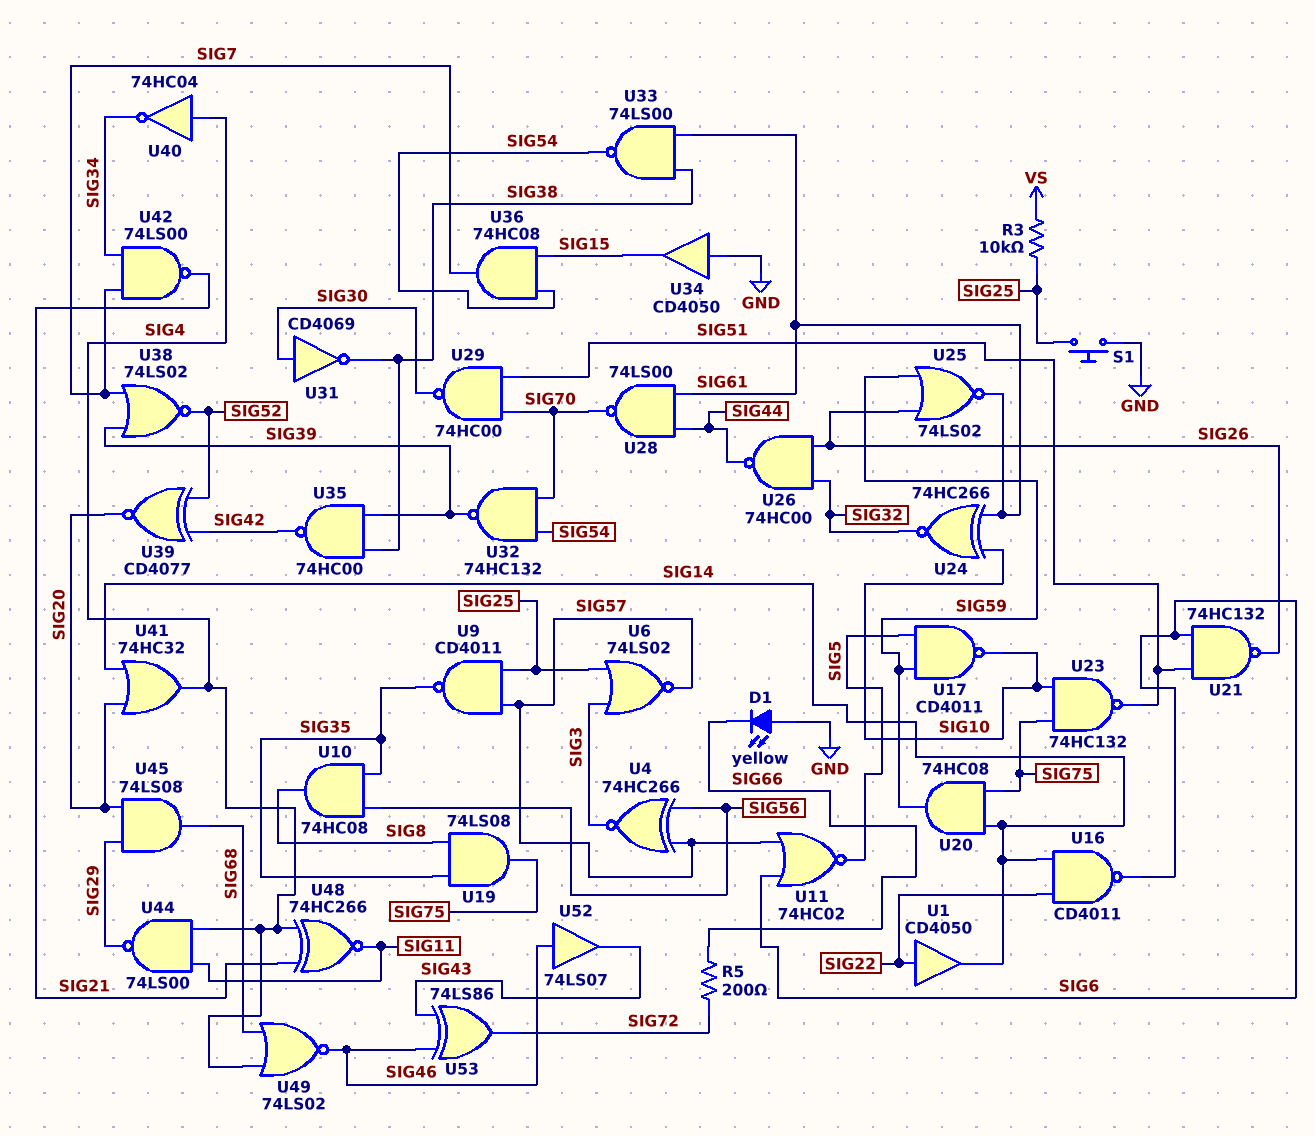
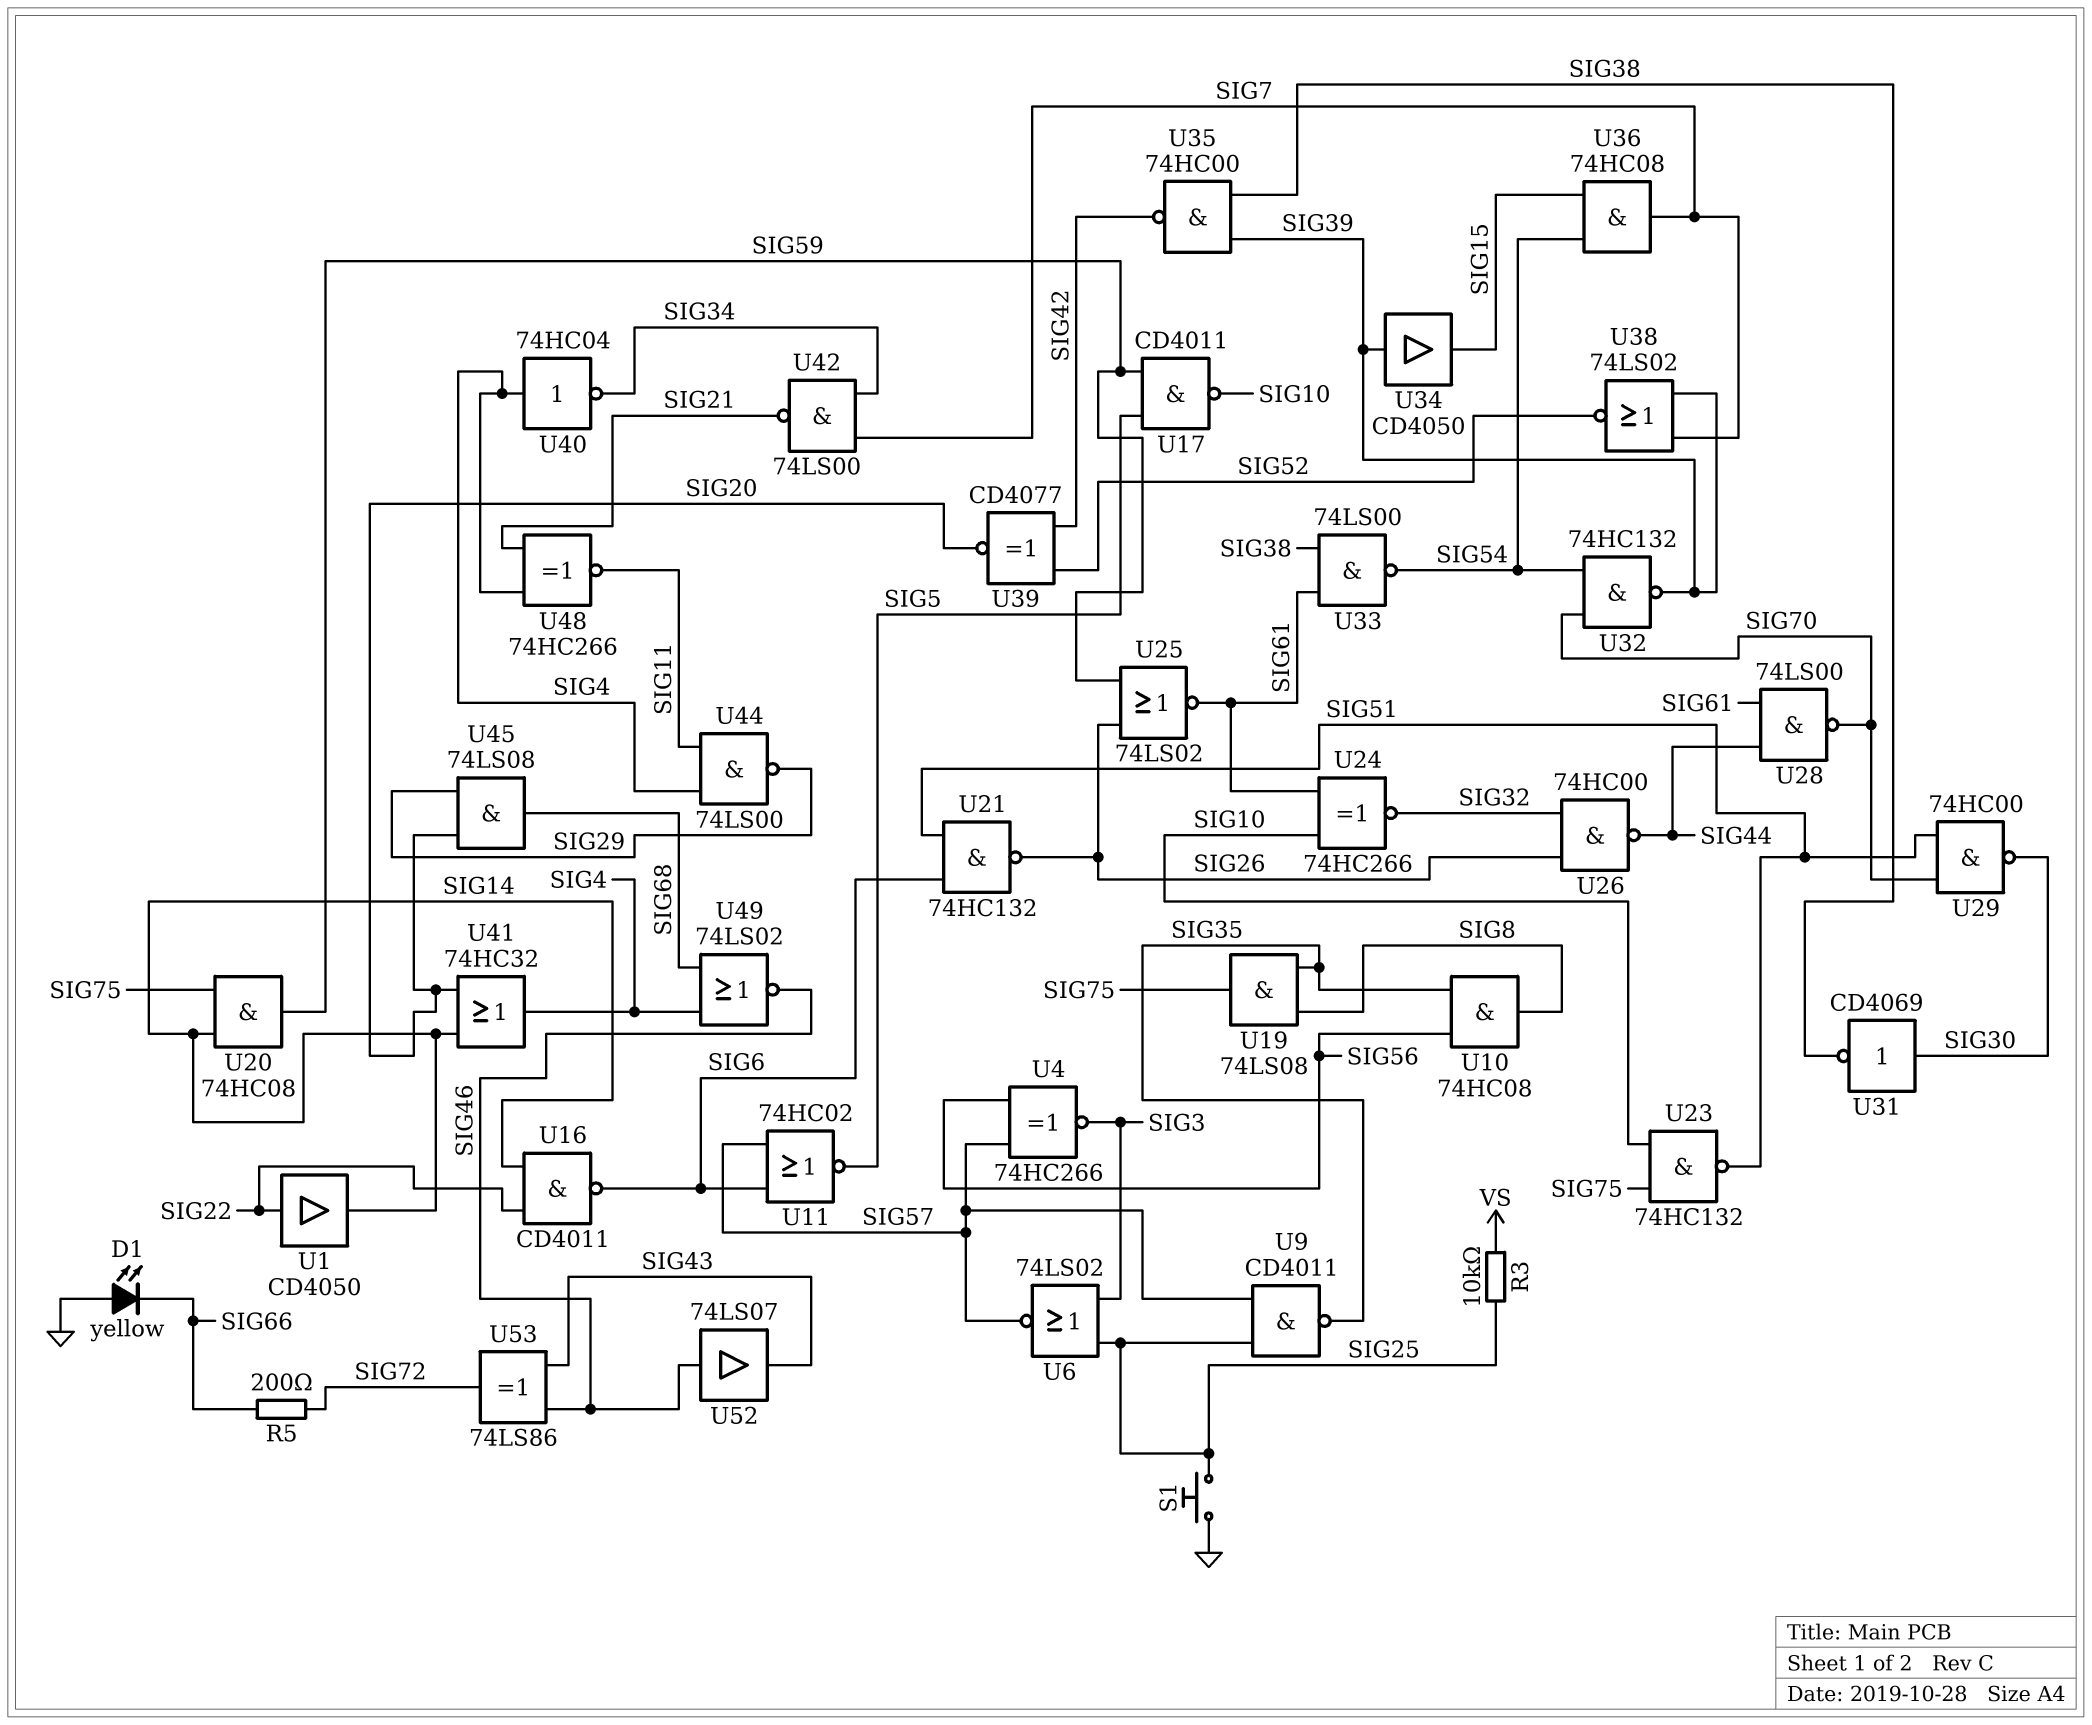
U34: buffer CD4050 (in GND, out SIG15) -> buffer CD4050 (in SIG39, out SIG15)

